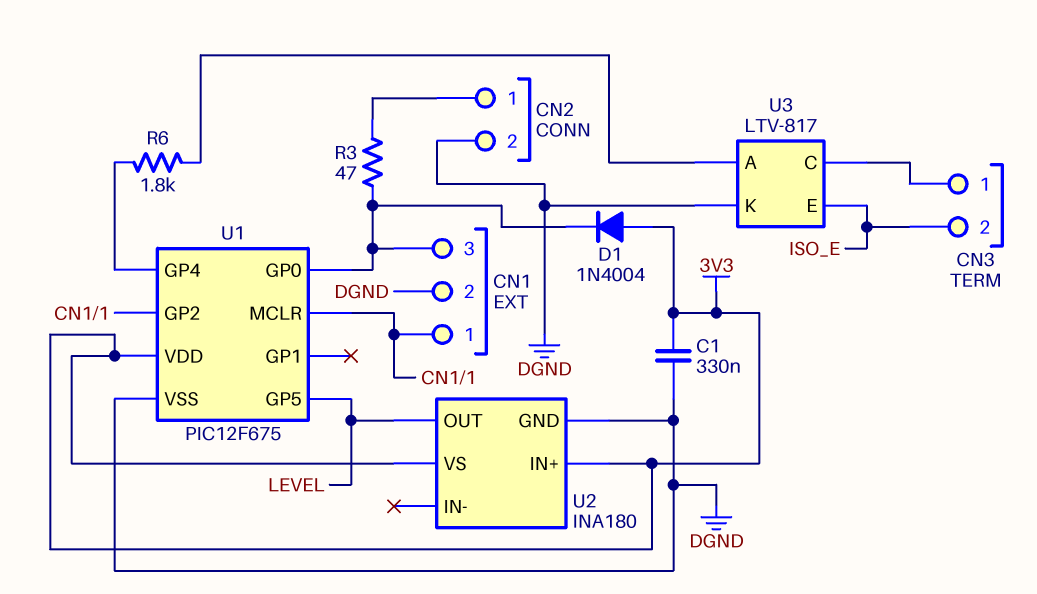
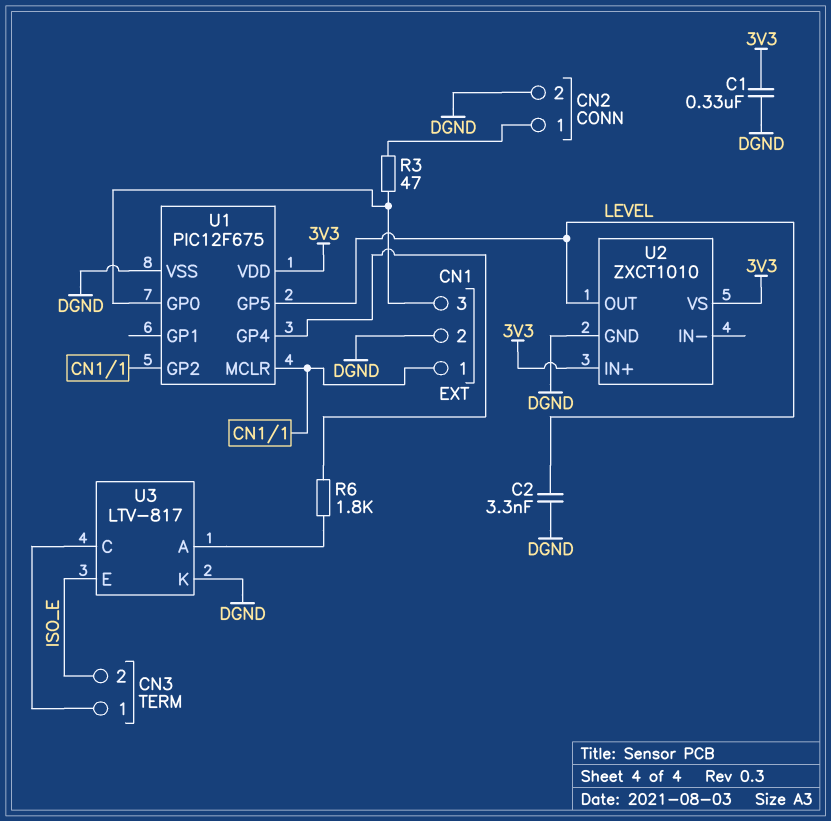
C2: none -> 3.3nF (DGND, LEVEL)
D1: diode 1N4004 (A 3V3, K CN1/3) -> none
U2: INA180 -> ZXCT1010

